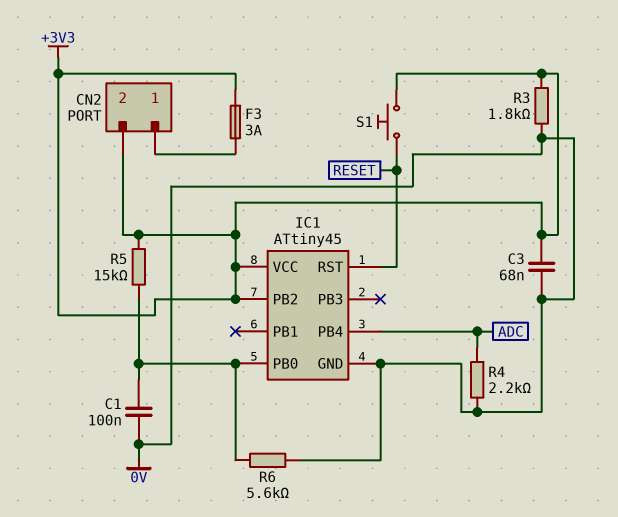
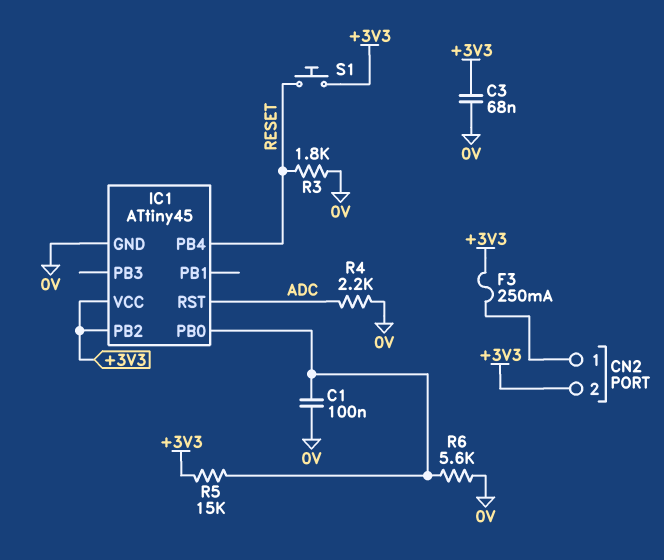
F3: 3A (+3V3, CN2/1) -> 250mA (+3V3, CN2/1)
IC1 pin PB4: ADC -> RESET
IC1 pin RST: RESET -> ADC
R3: 1.8k (+3V3, 0V) -> 1.8k (0V, RESET)

